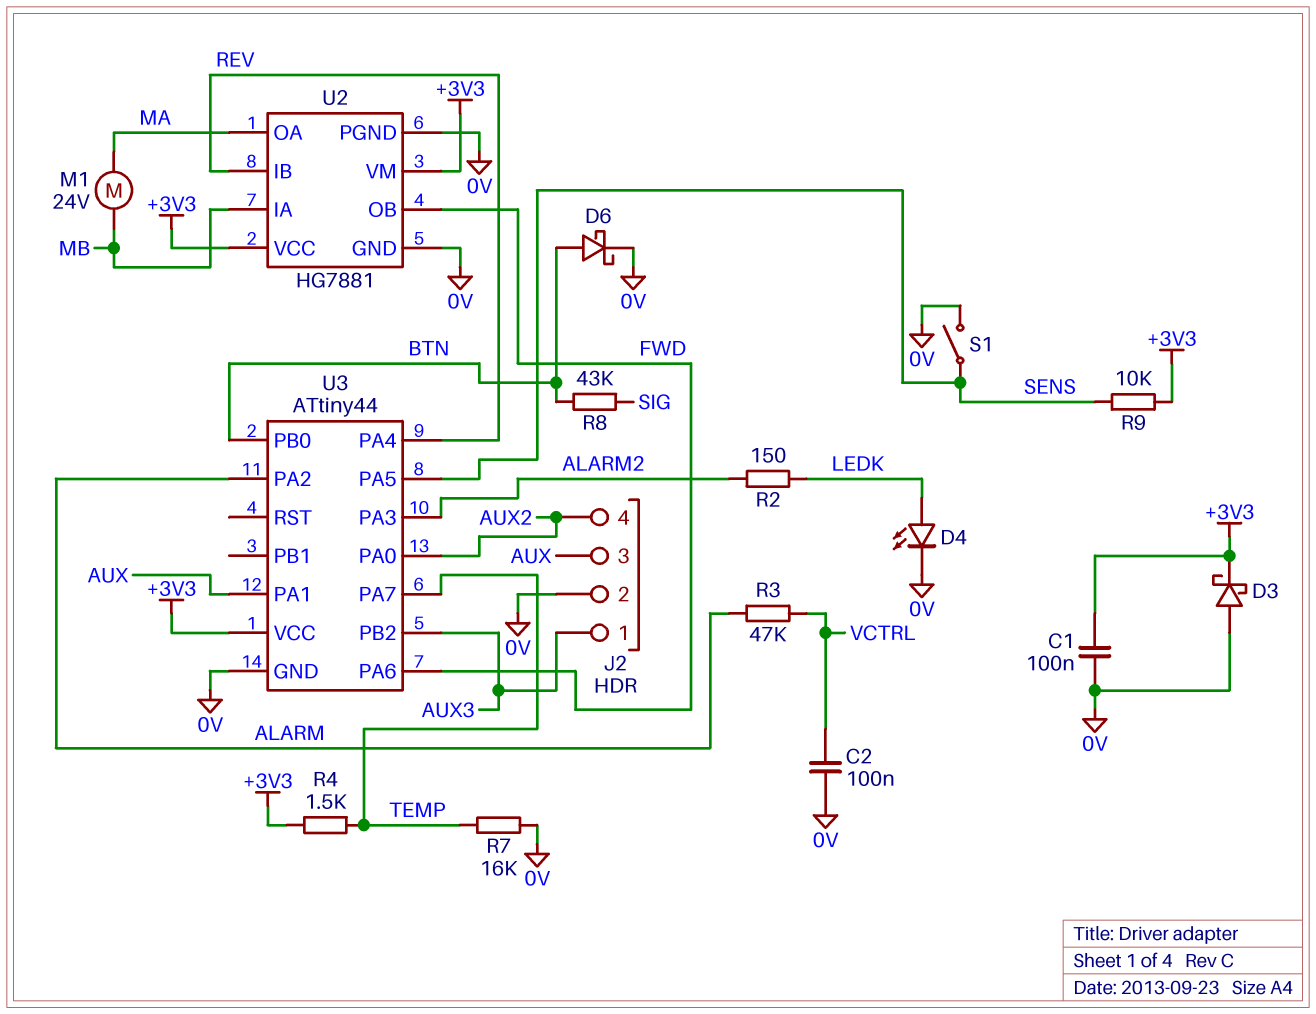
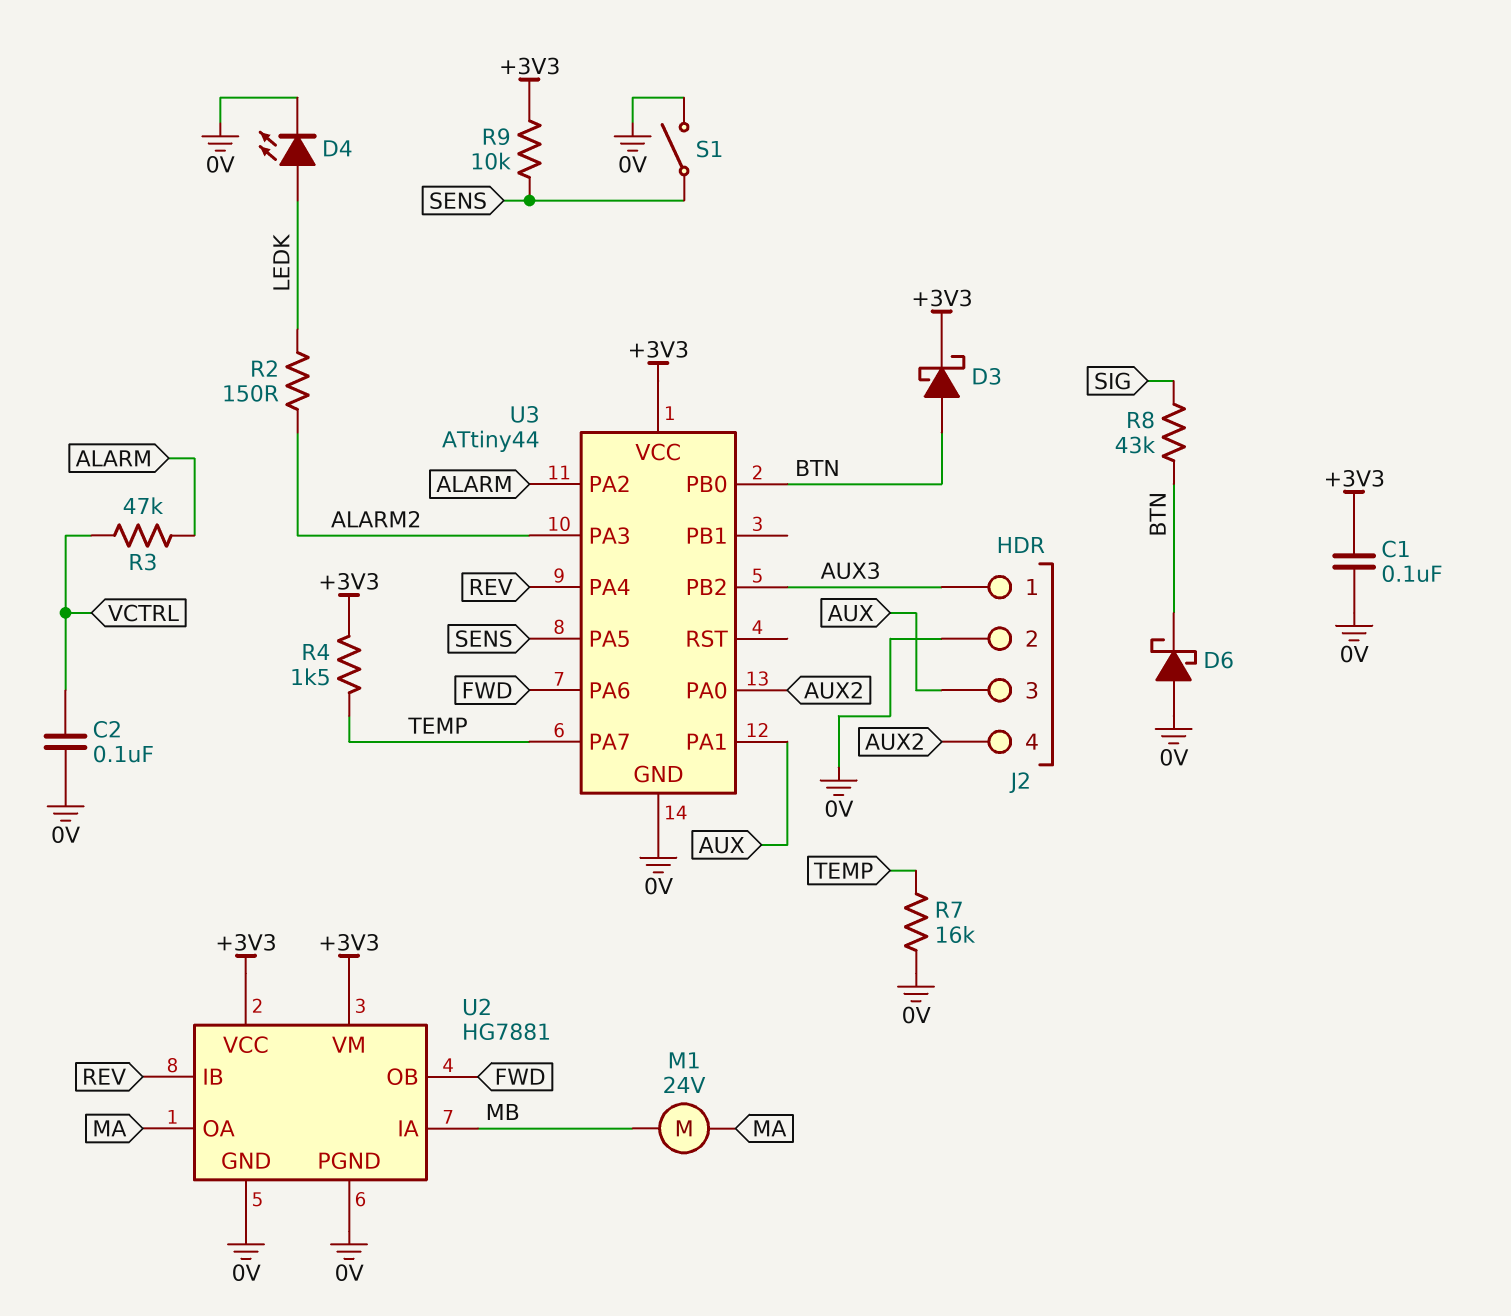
D3: schottky (A 0V, K +3V3) -> schottky (A BTN, K +3V3)
D6: schottky (A BTN, K 0V) -> schottky (A 0V, K BTN)

